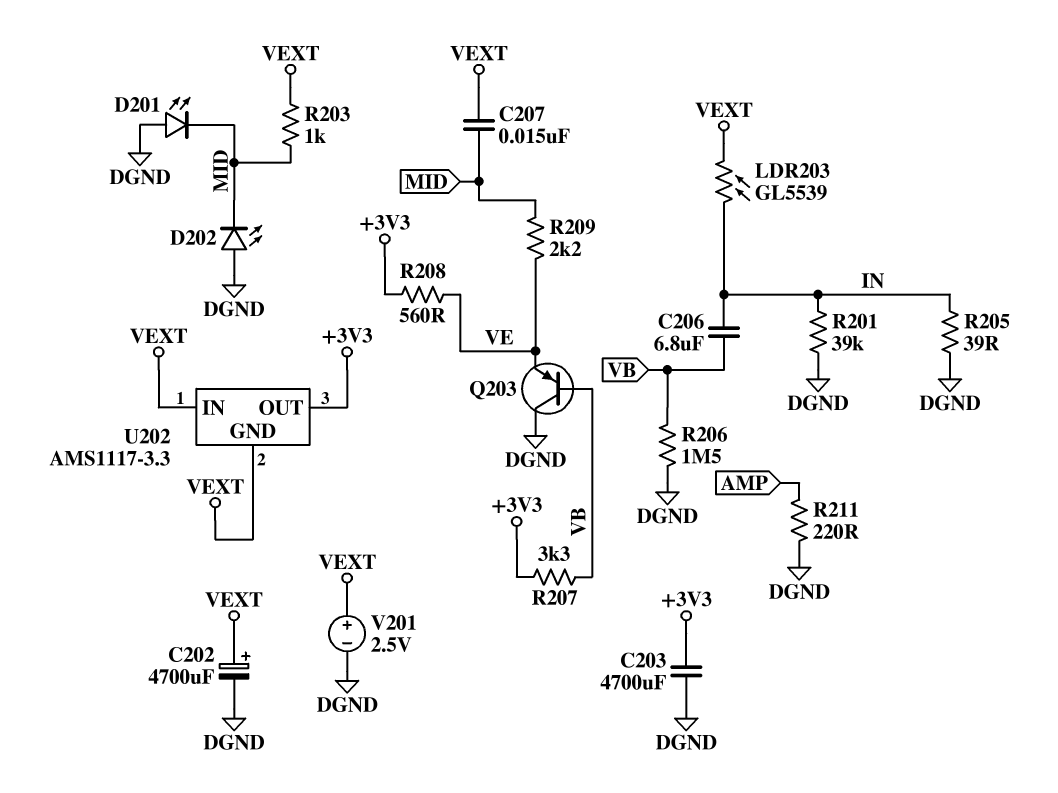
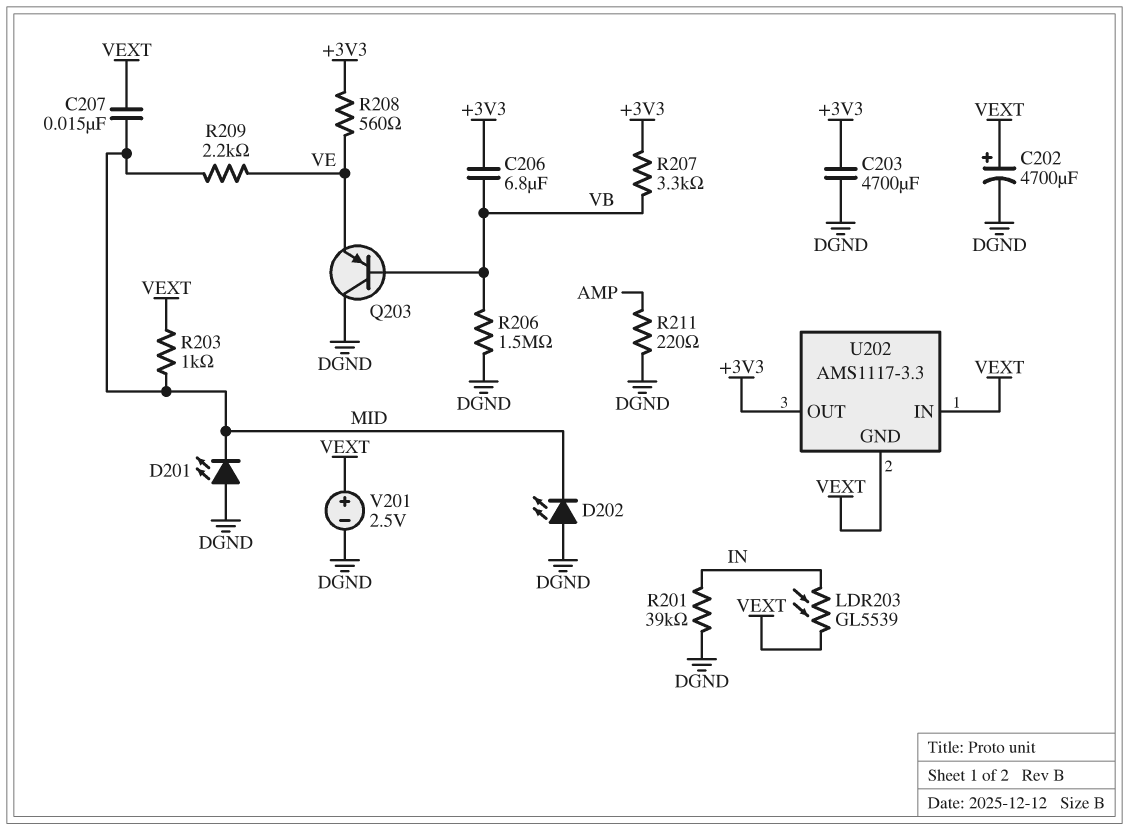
C206: 6.8uF (IN, VB) -> 6.8uF (+3V3, VB)
R205: 39 (DGND, IN) -> none

